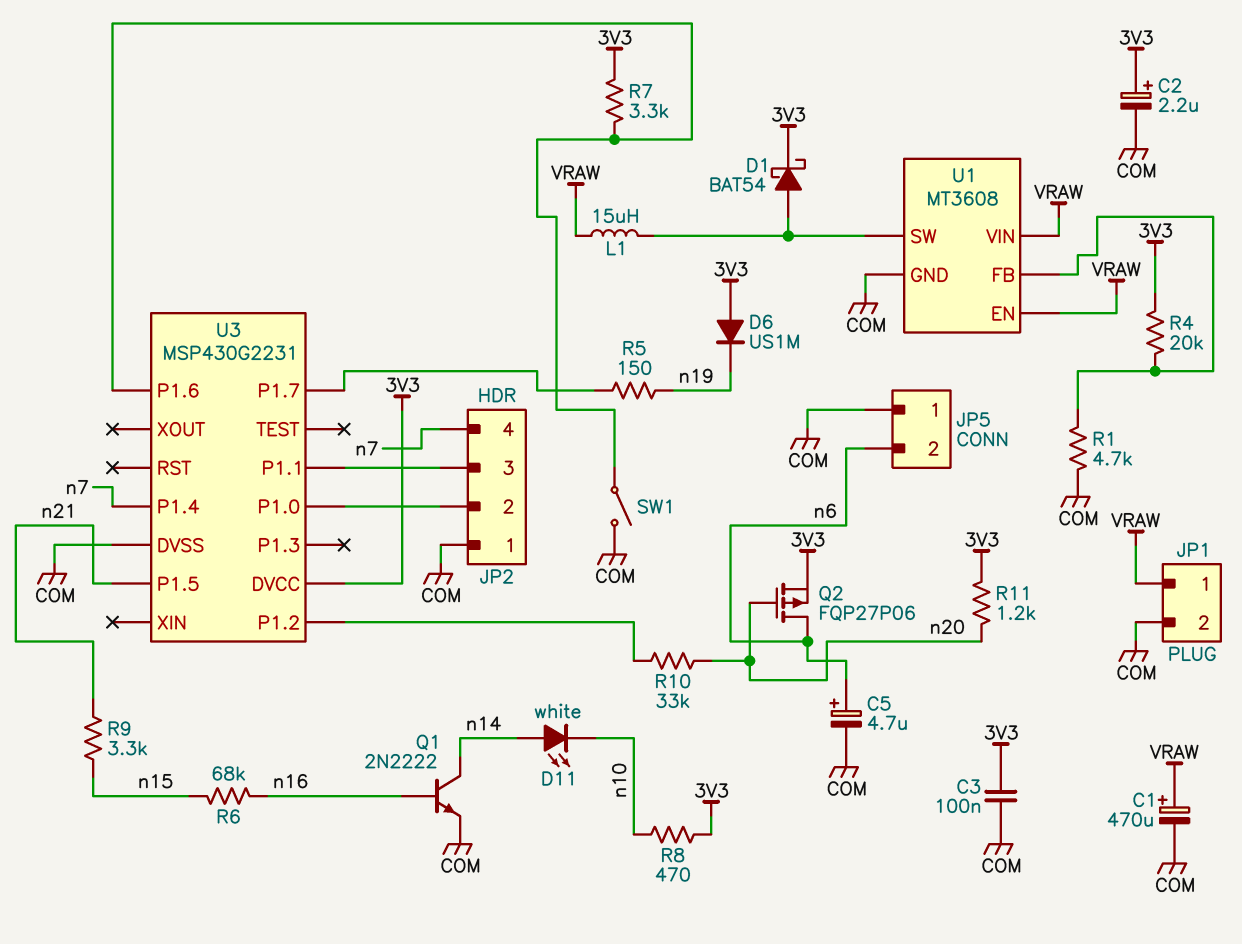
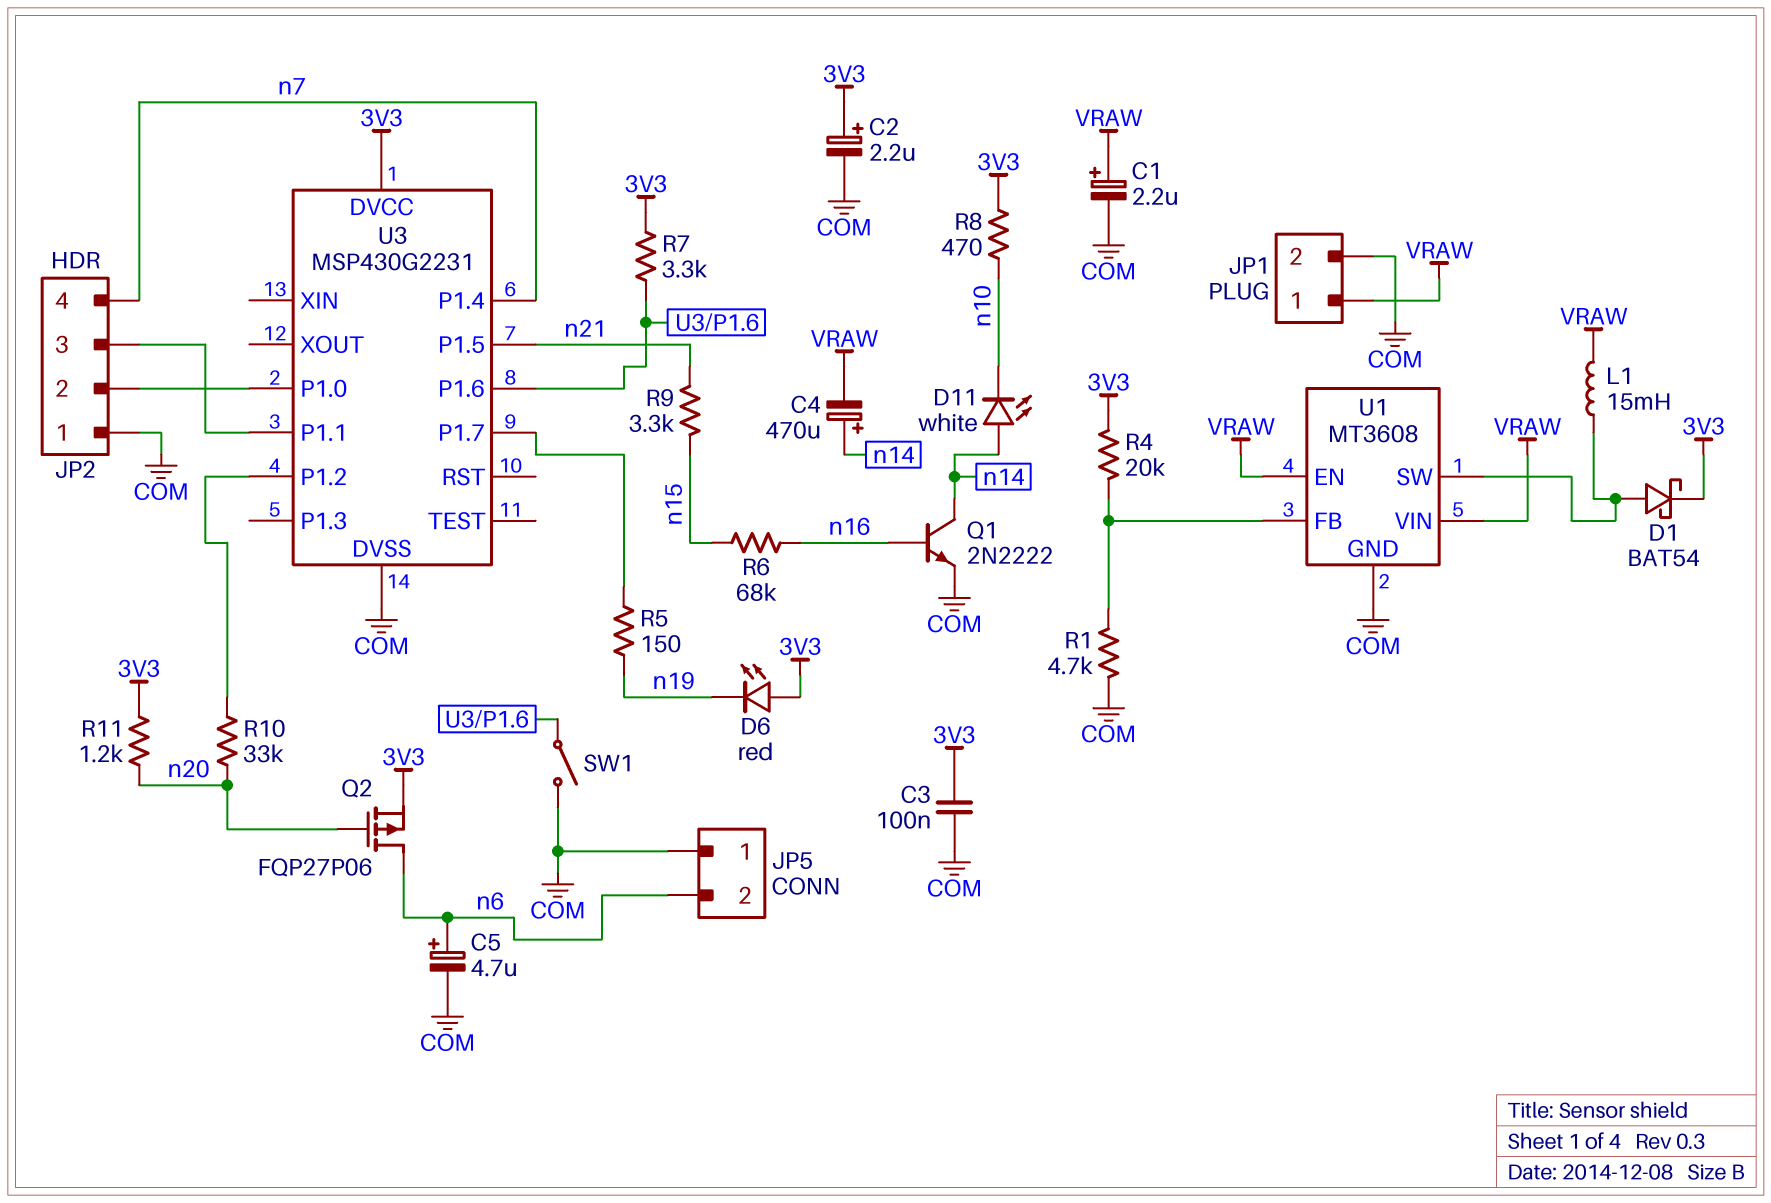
C1: 470uF (plus VRAW, minus COM) -> 2.2uF (plus VRAW, minus COM)
C4: none -> 470uF (plus n14, minus VRAW)
D6: diode US1M (A 3V3, K n19) -> LED red (A 3V3, K n19)
L1: 15uH (U1/SW, VRAW) -> 15mH (U1/SW, VRAW)

